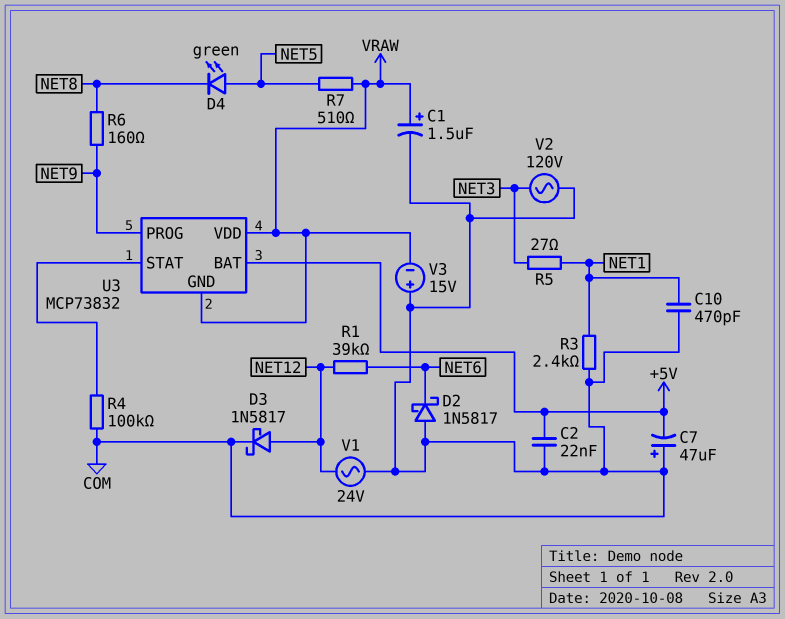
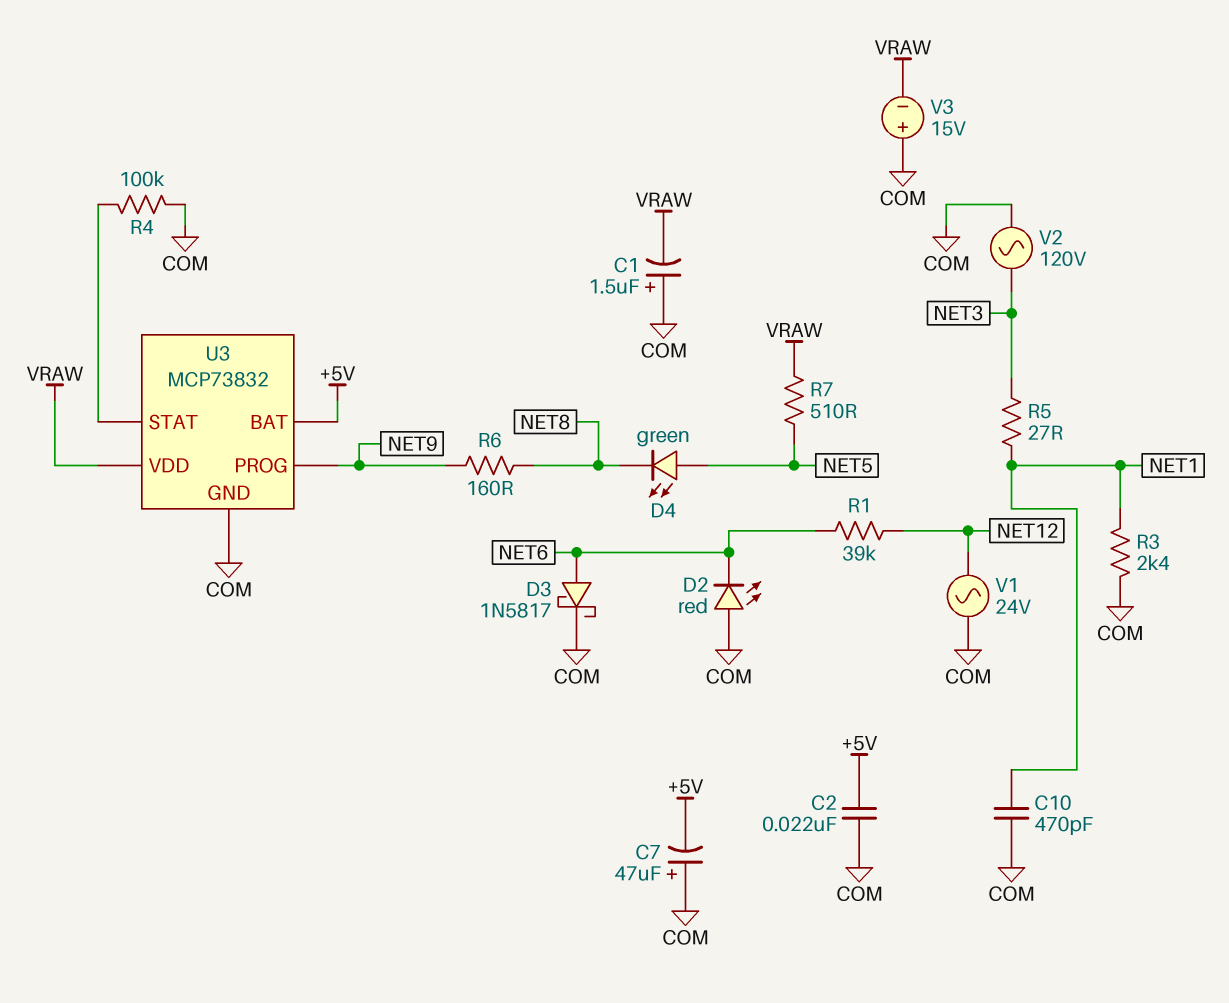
C1: 1.5uF (plus VRAW, minus COM) -> 1.5uF (plus COM, minus VRAW)
D2: schottky 1N5817 (A COM, K NET6) -> LED red (A COM, K NET6)
D3: schottky 1N5817 (A NET12, K COM) -> schottky 1N5817 (A NET6, K COM)
U3 pin GND: VRAW -> COM

